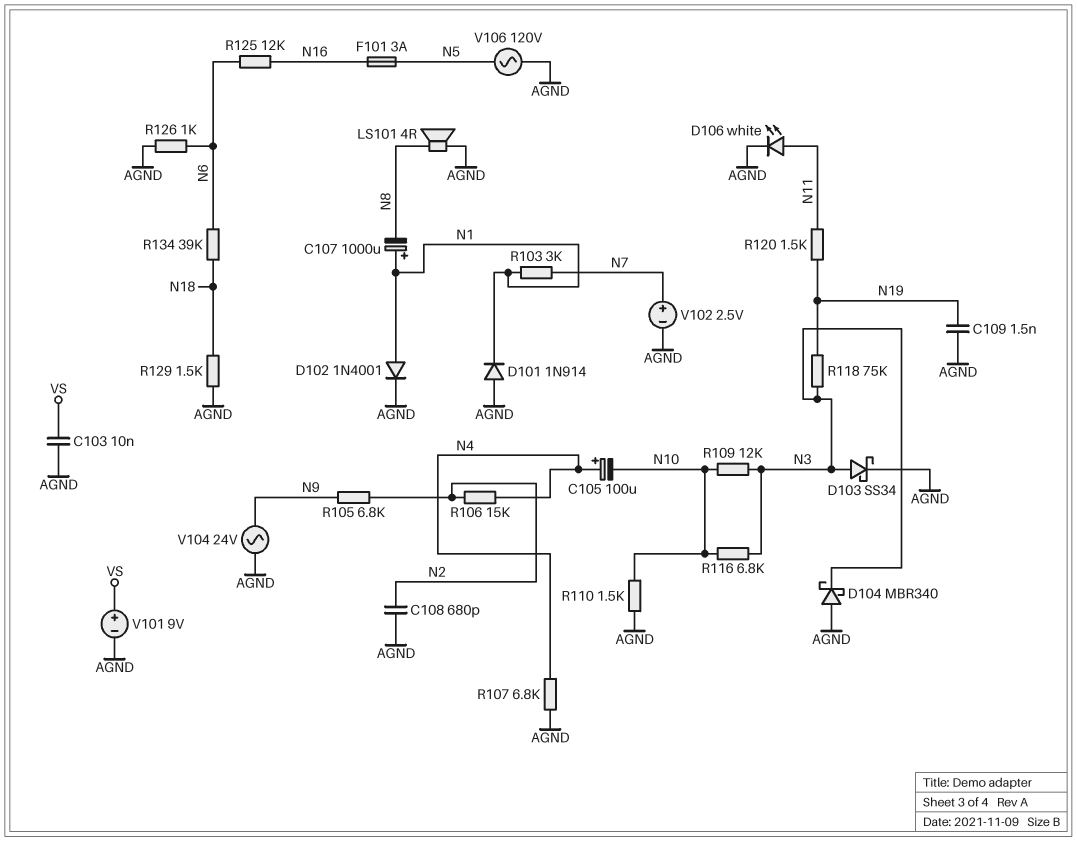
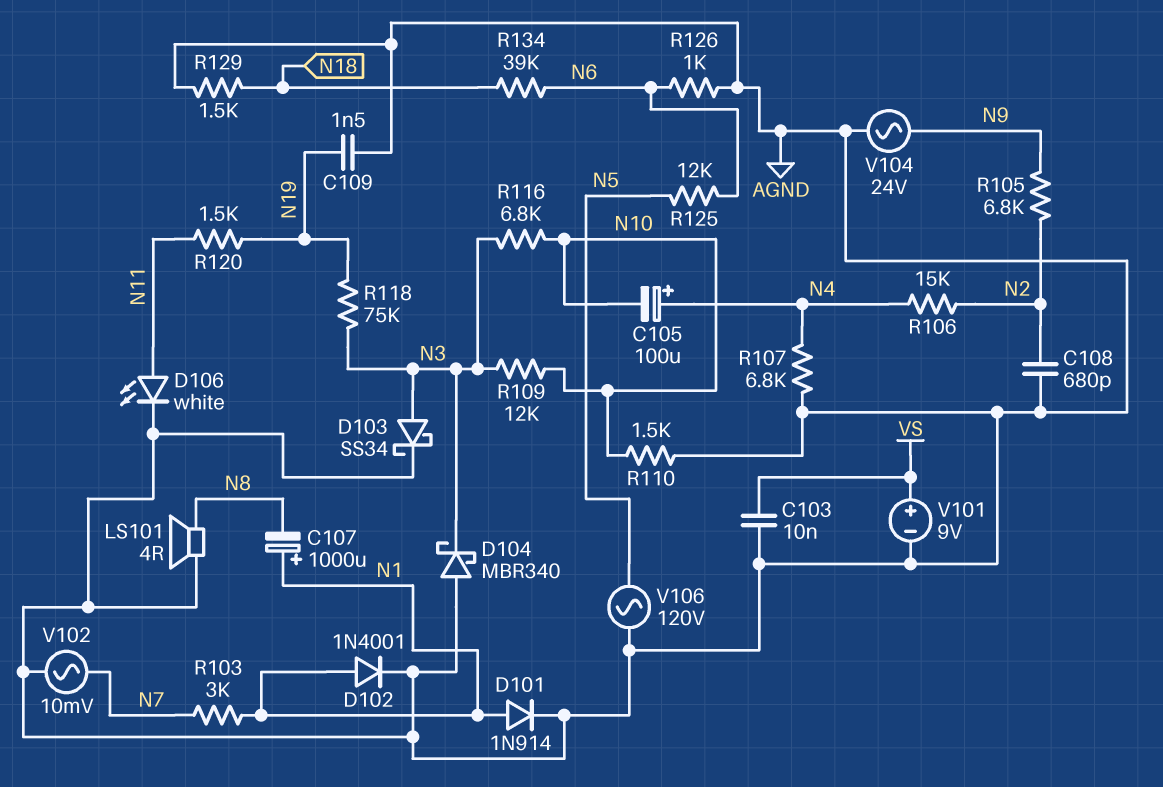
D101: diode 1N914 (A AGND, K N1) -> diode 1N914 (A N1, K AGND)
F101: 3A (N5, N16) -> none
R125: 12k (N6, N16) -> 12k (N5, N6)
V102: 2.5V (plus N7, minus AGND) -> AC 10mV (AGND, N7)

